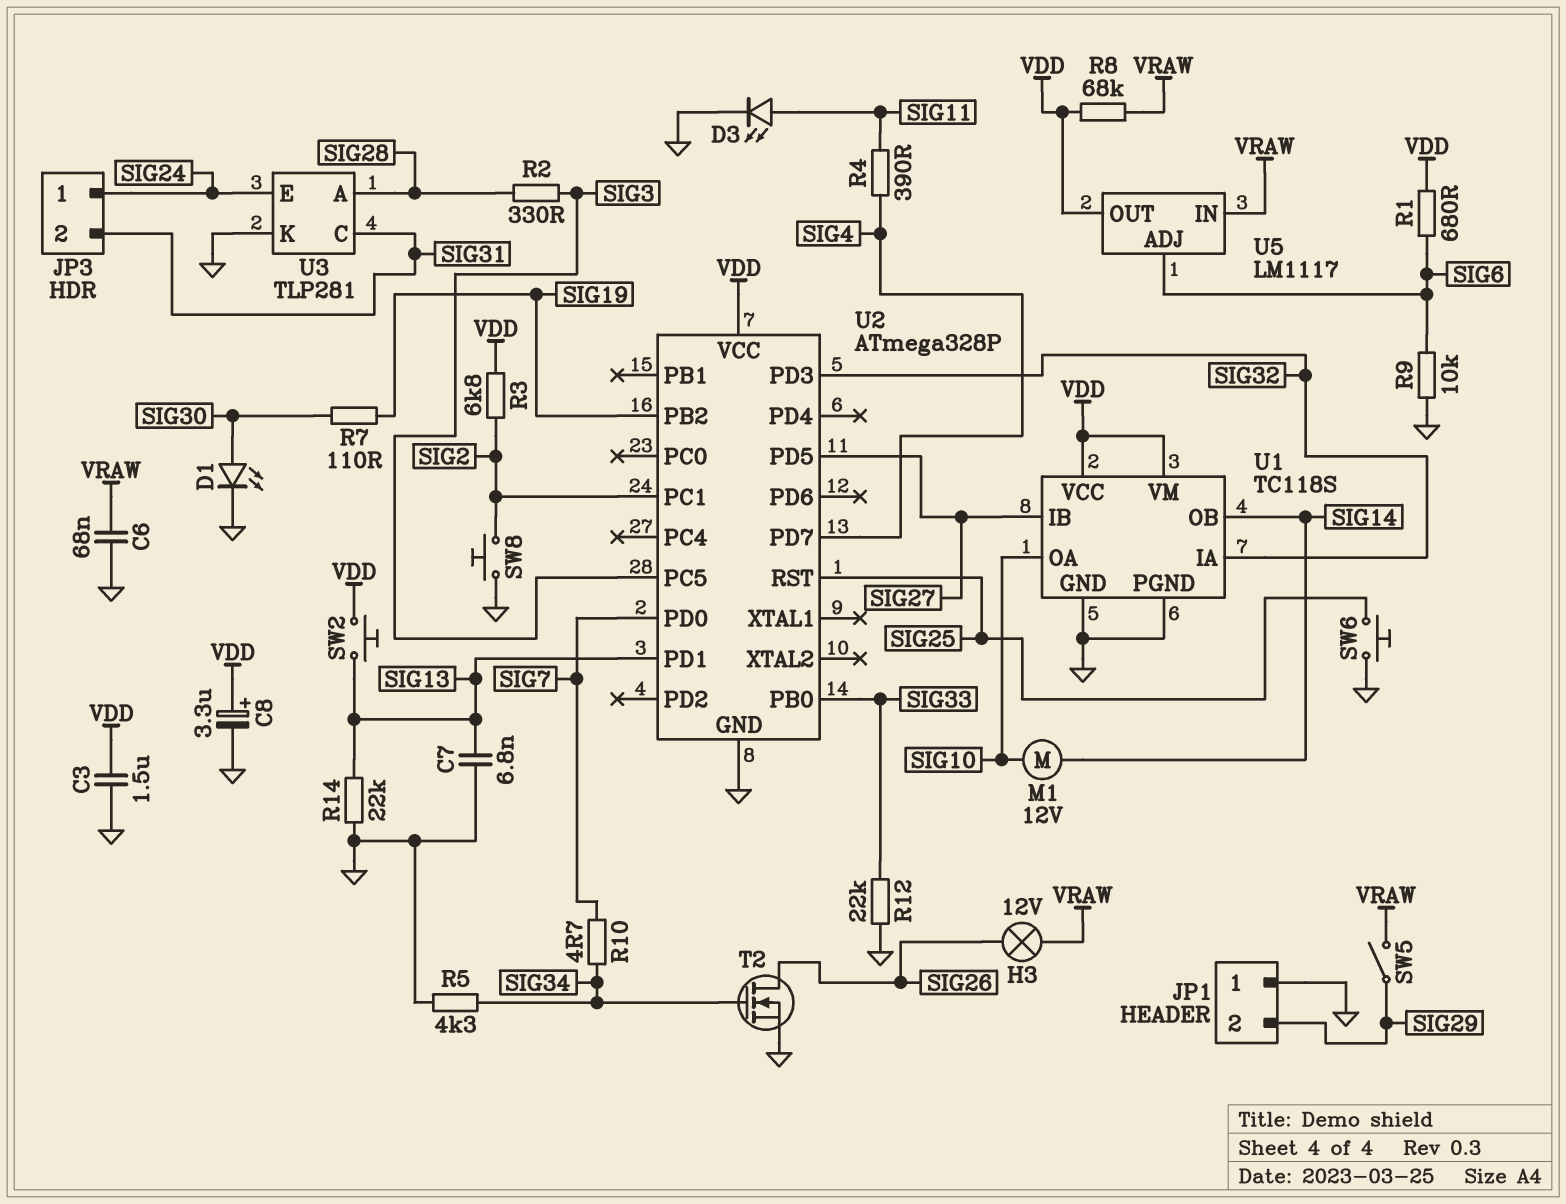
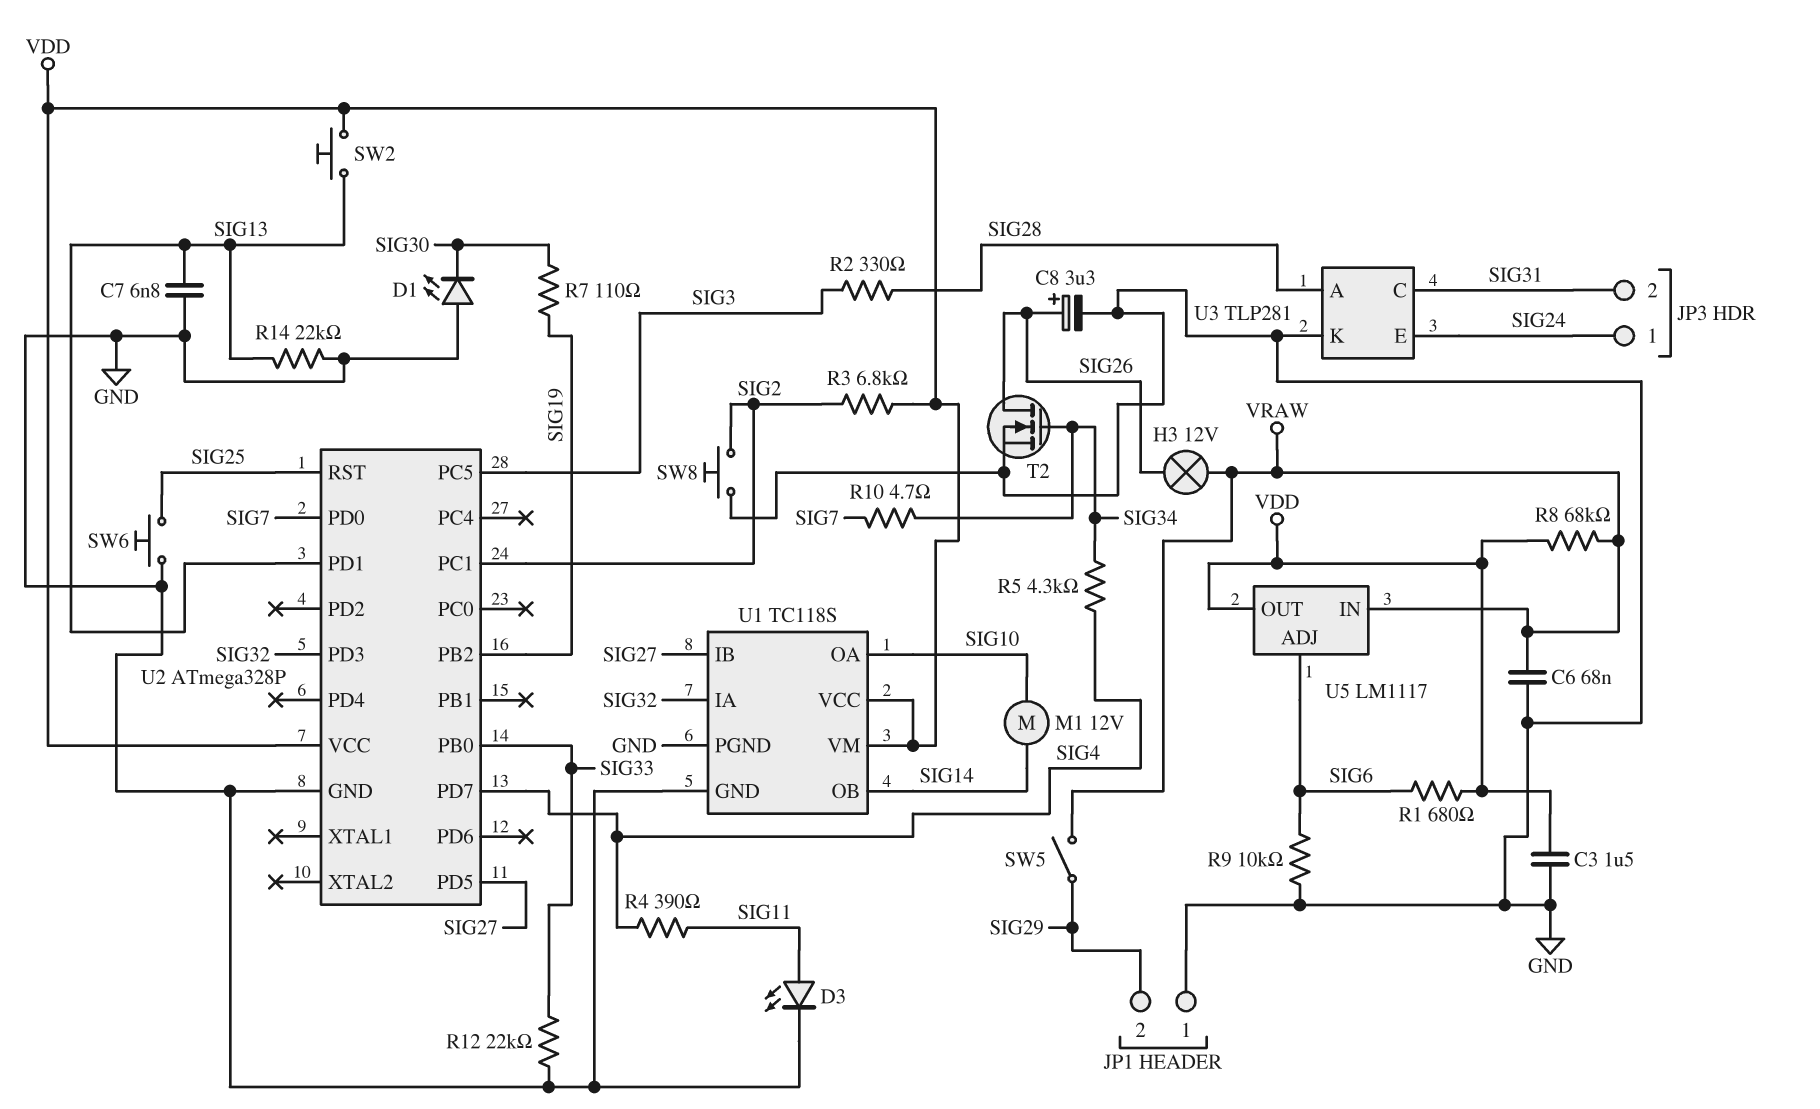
C8: 3.3uF (plus VDD, minus GND) -> 3.3uF (plus SIG26, minus GND)
D1: LED (A SIG30, K GND) -> LED (A GND, K SIG30)
R5: 4.3k (GND, SIG34) -> 4.3k (SIG4, SIG34)

